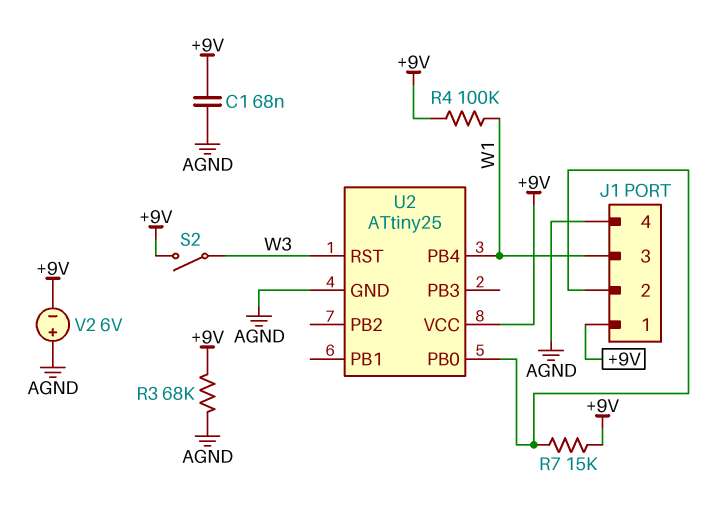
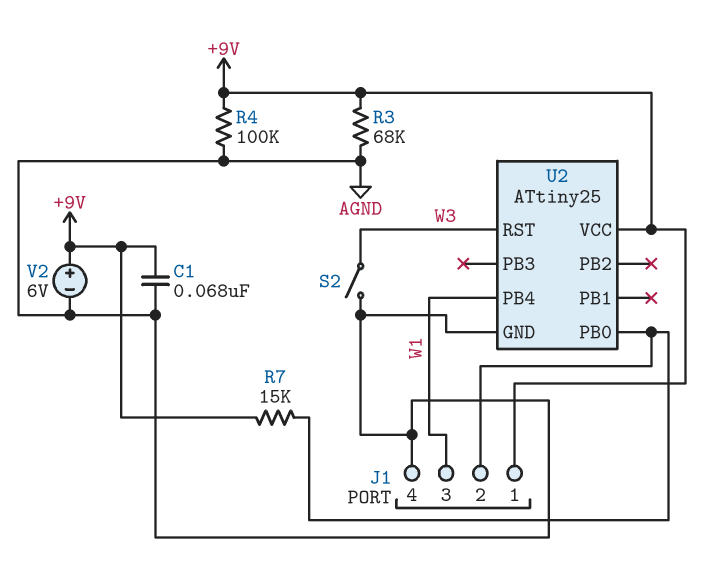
R4: 100k (+9V, W1) -> 100k (+9V, AGND)
S2: switch (+9V, W3) -> switch (AGND, W3)
V2: 6V (plus AGND, minus +9V) -> 6V (plus +9V, minus AGND)

